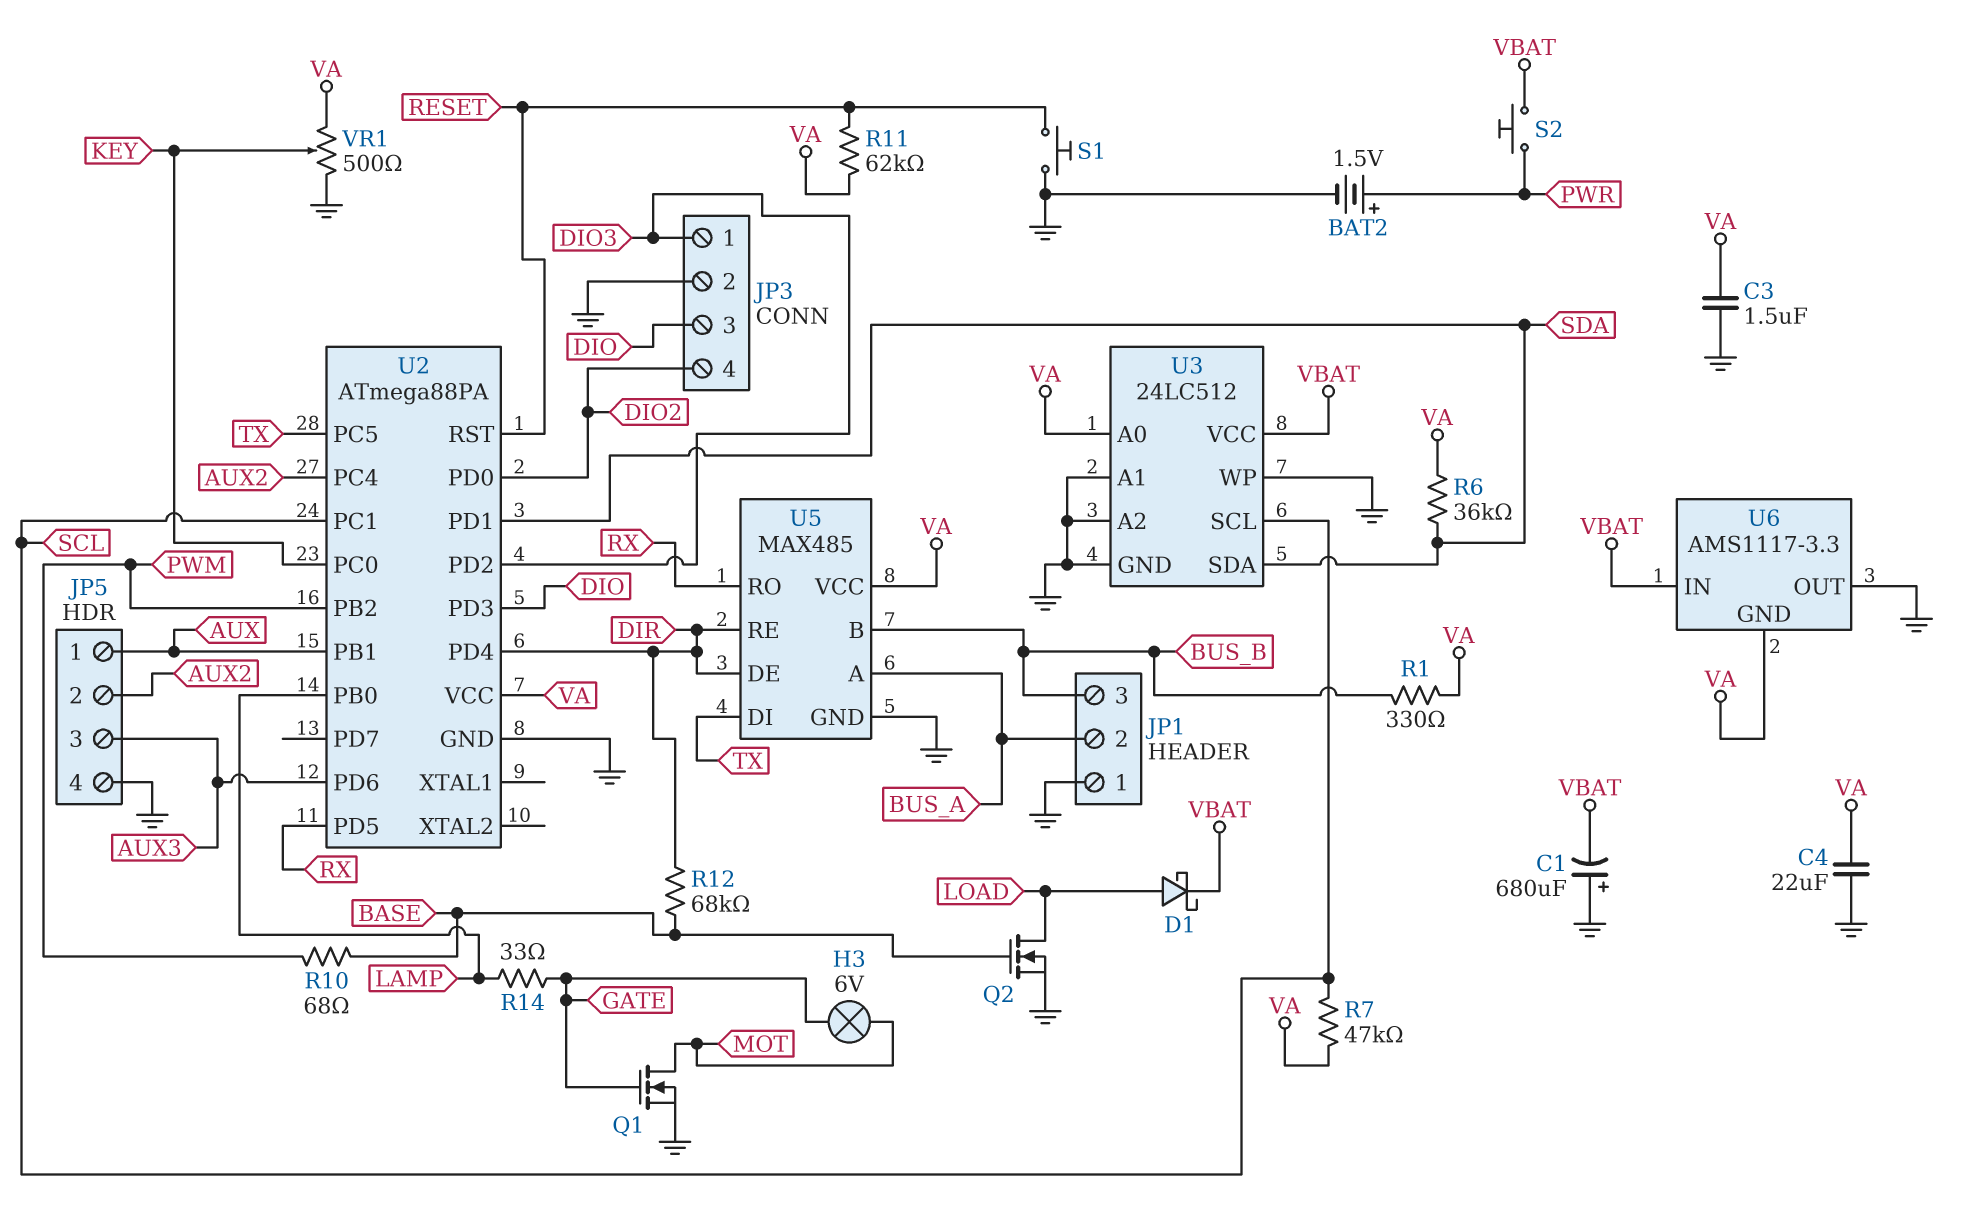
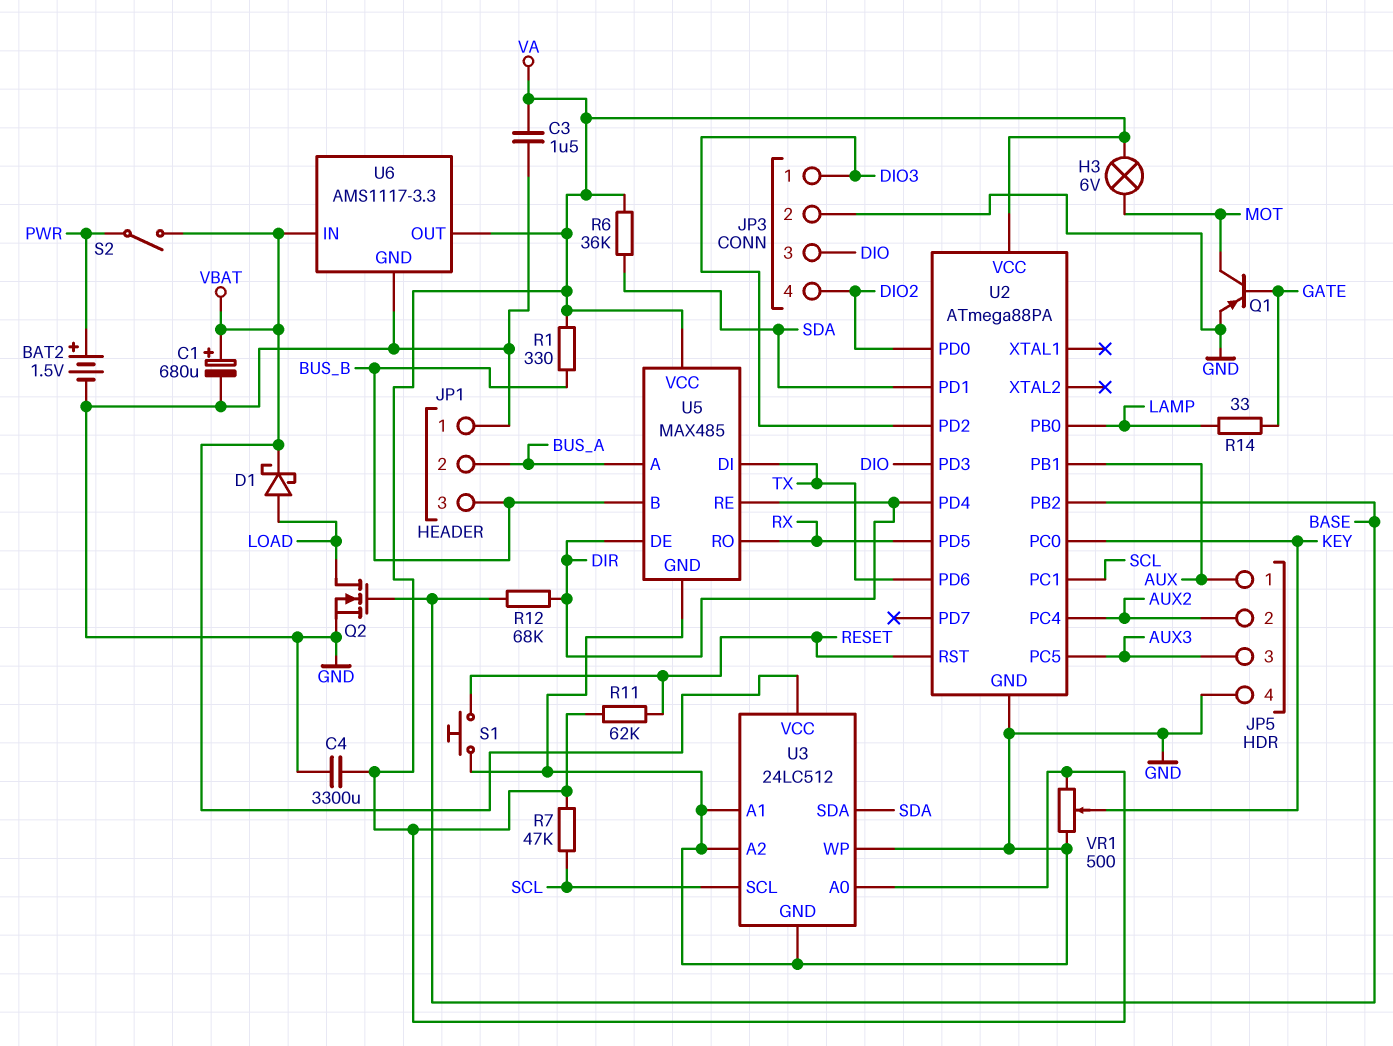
C1: 680uF (plus GND, minus VBAT) -> 680uF (plus VBAT, minus GND)
C4: 22uF (GND, VA) -> 3300uF (GND, VA)
H3: lamp 6V (GATE, MOT) -> lamp 6V (MOT, VA)
Q1: NMOS (G GATE, D MOT, S GND) -> PNP (B GATE, C MOT, E GND)
R10: 68 (BASE, PWM) -> none
S2: button (PWR, VBAT) -> switch (PWR, VBAT)
U2 pin PB2: PWM -> BASE
U2 pin PC5: TX -> AUX3
U2 pin PD6: AUX3 -> TX
U6 pin GND: VA -> GND
U6 pin OUT: GND -> VA

